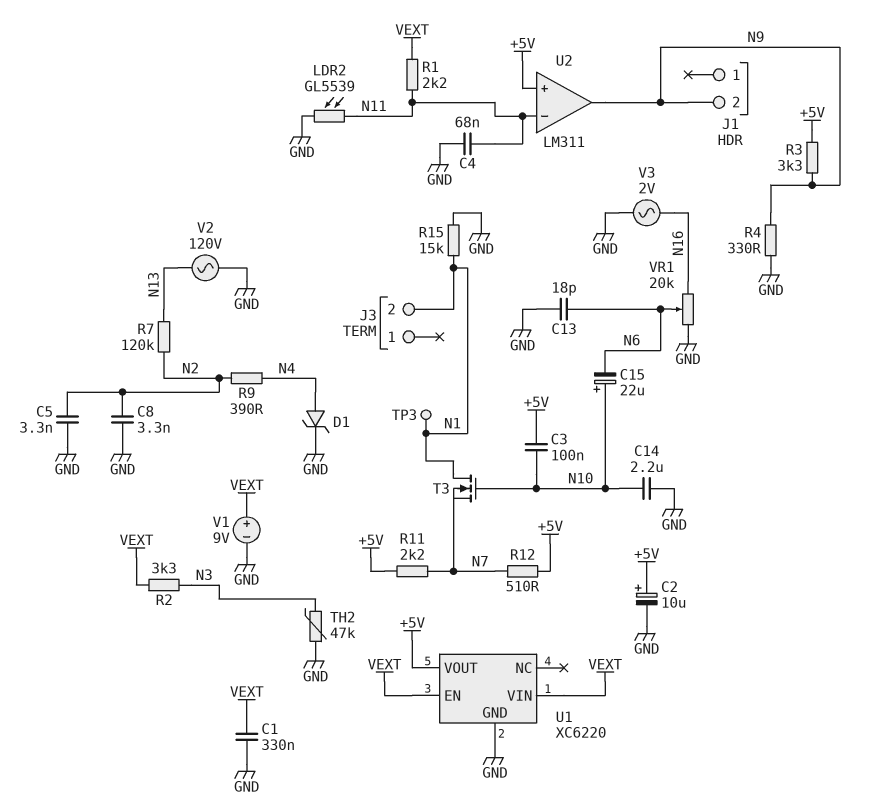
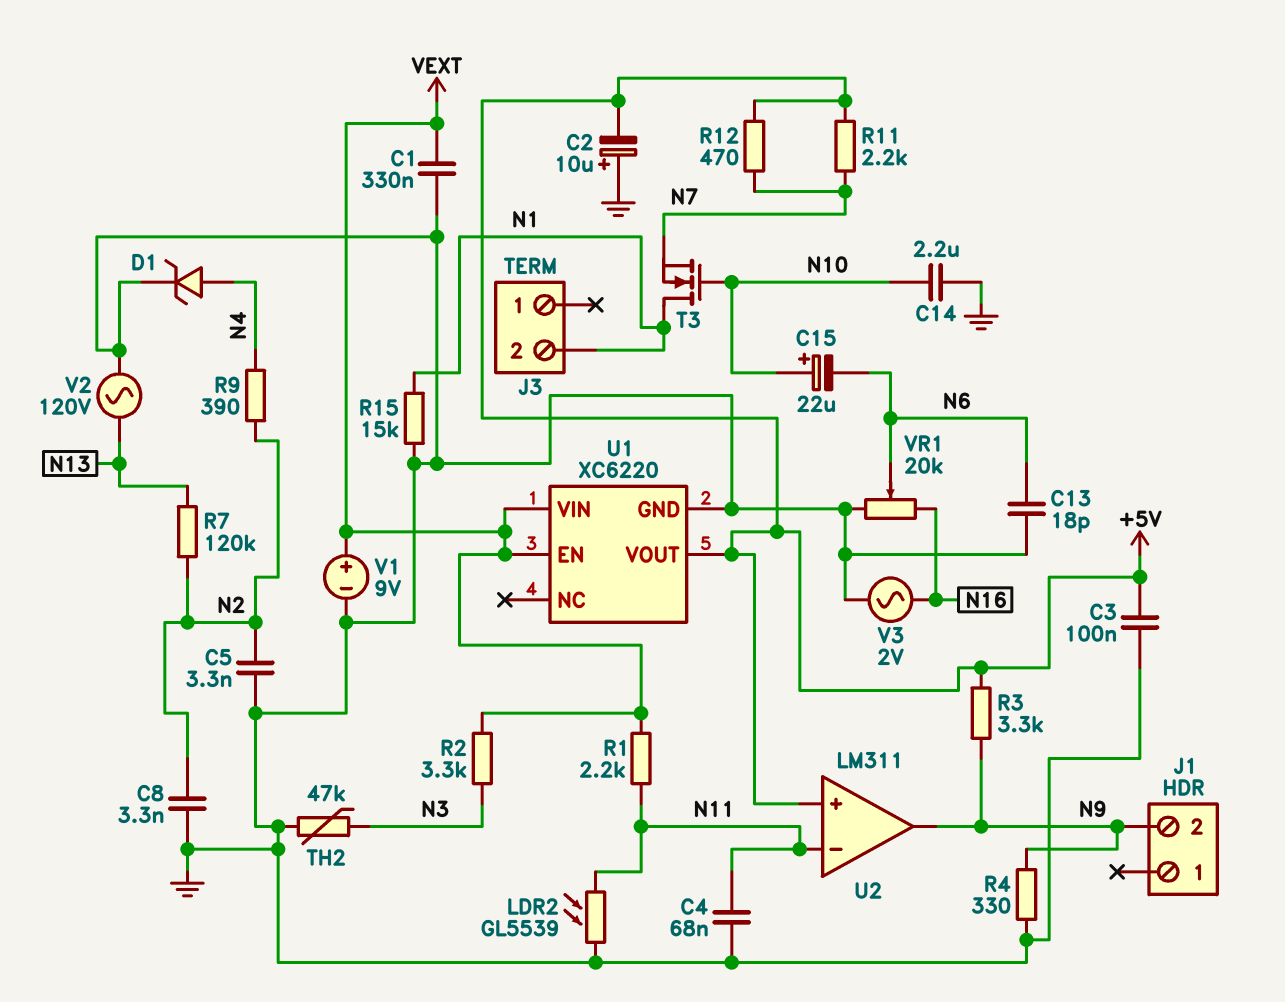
C2: 10uF (plus +5V, minus GND) -> 10uF (plus GND, minus +5V)
C3: 100nF (+5V, N10) -> 100nF (+5V, GND)
R12: 510 (+5V, N7) -> 470 (+5V, N7)
TP3: test point (N1) -> none

